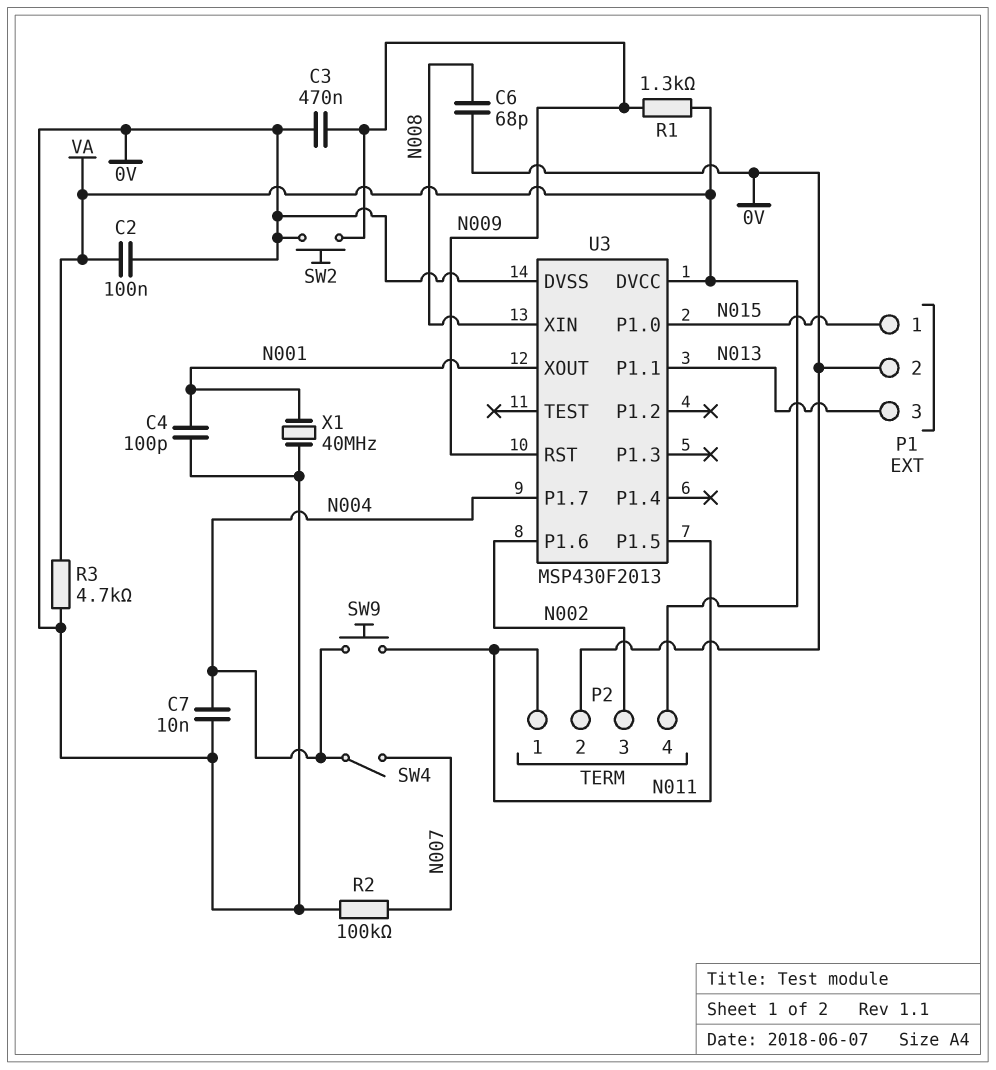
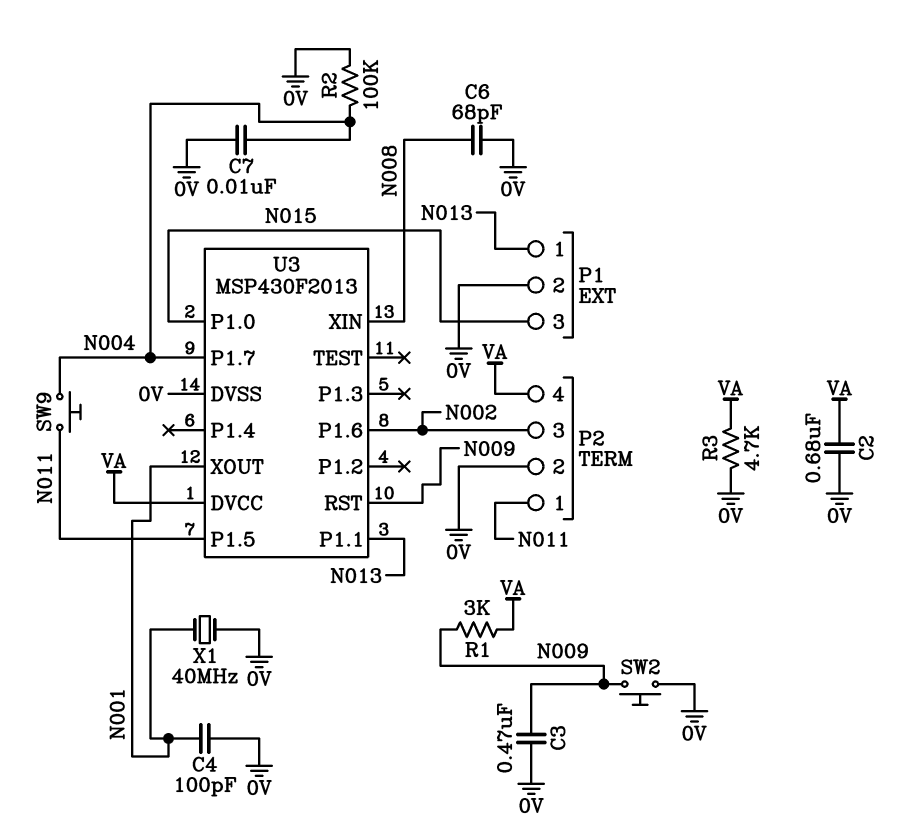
C2: 100nF (0V, VA) -> 680nF (0V, VA)
P1 pin 1: N015 -> N013
P1 pin 3: N013 -> N015
R1: 1.3k (N009, VA) -> 3k (N009, VA)
R2: 100k (0V, N007) -> 100k (0V, N004)
SW4: switch (N004, N007) -> none

